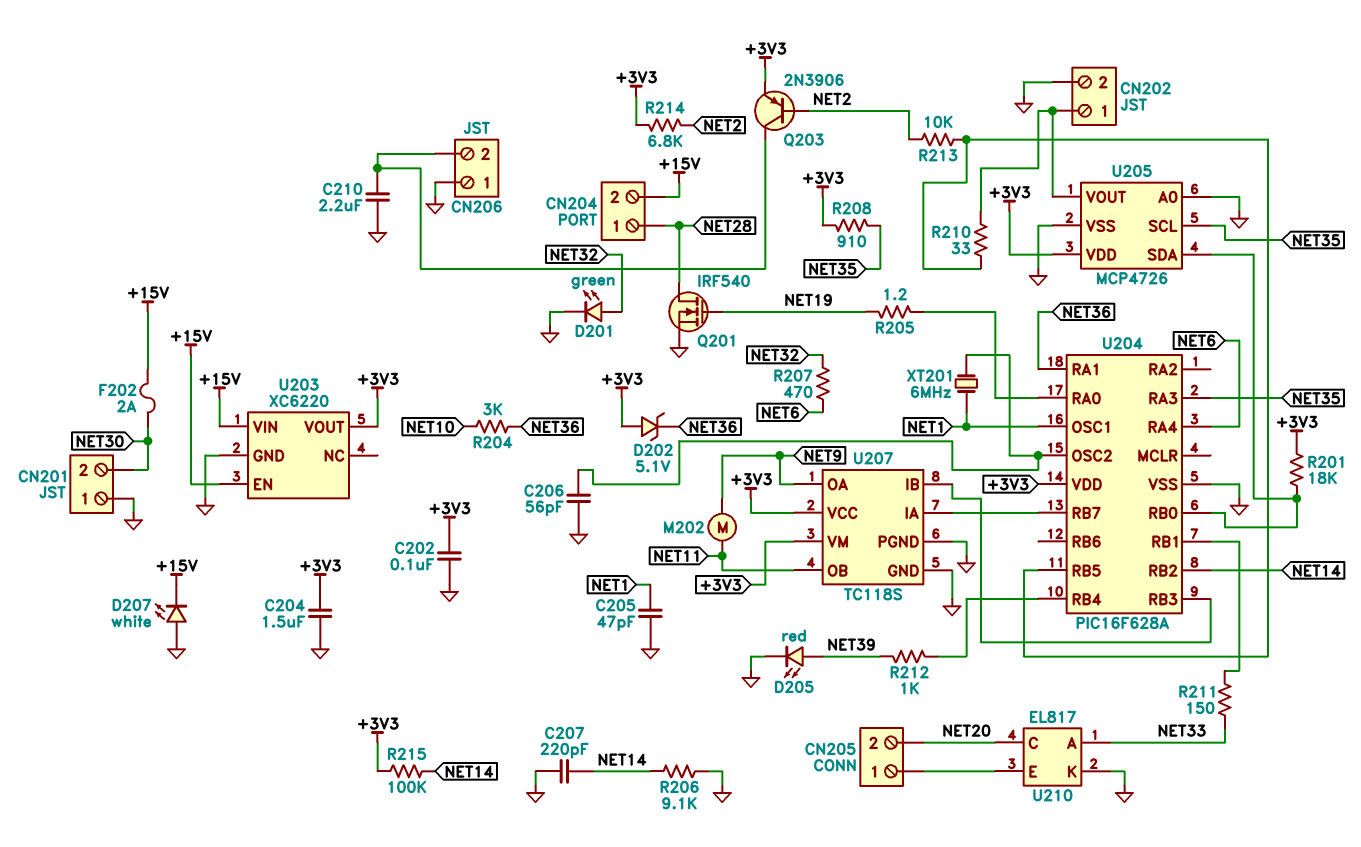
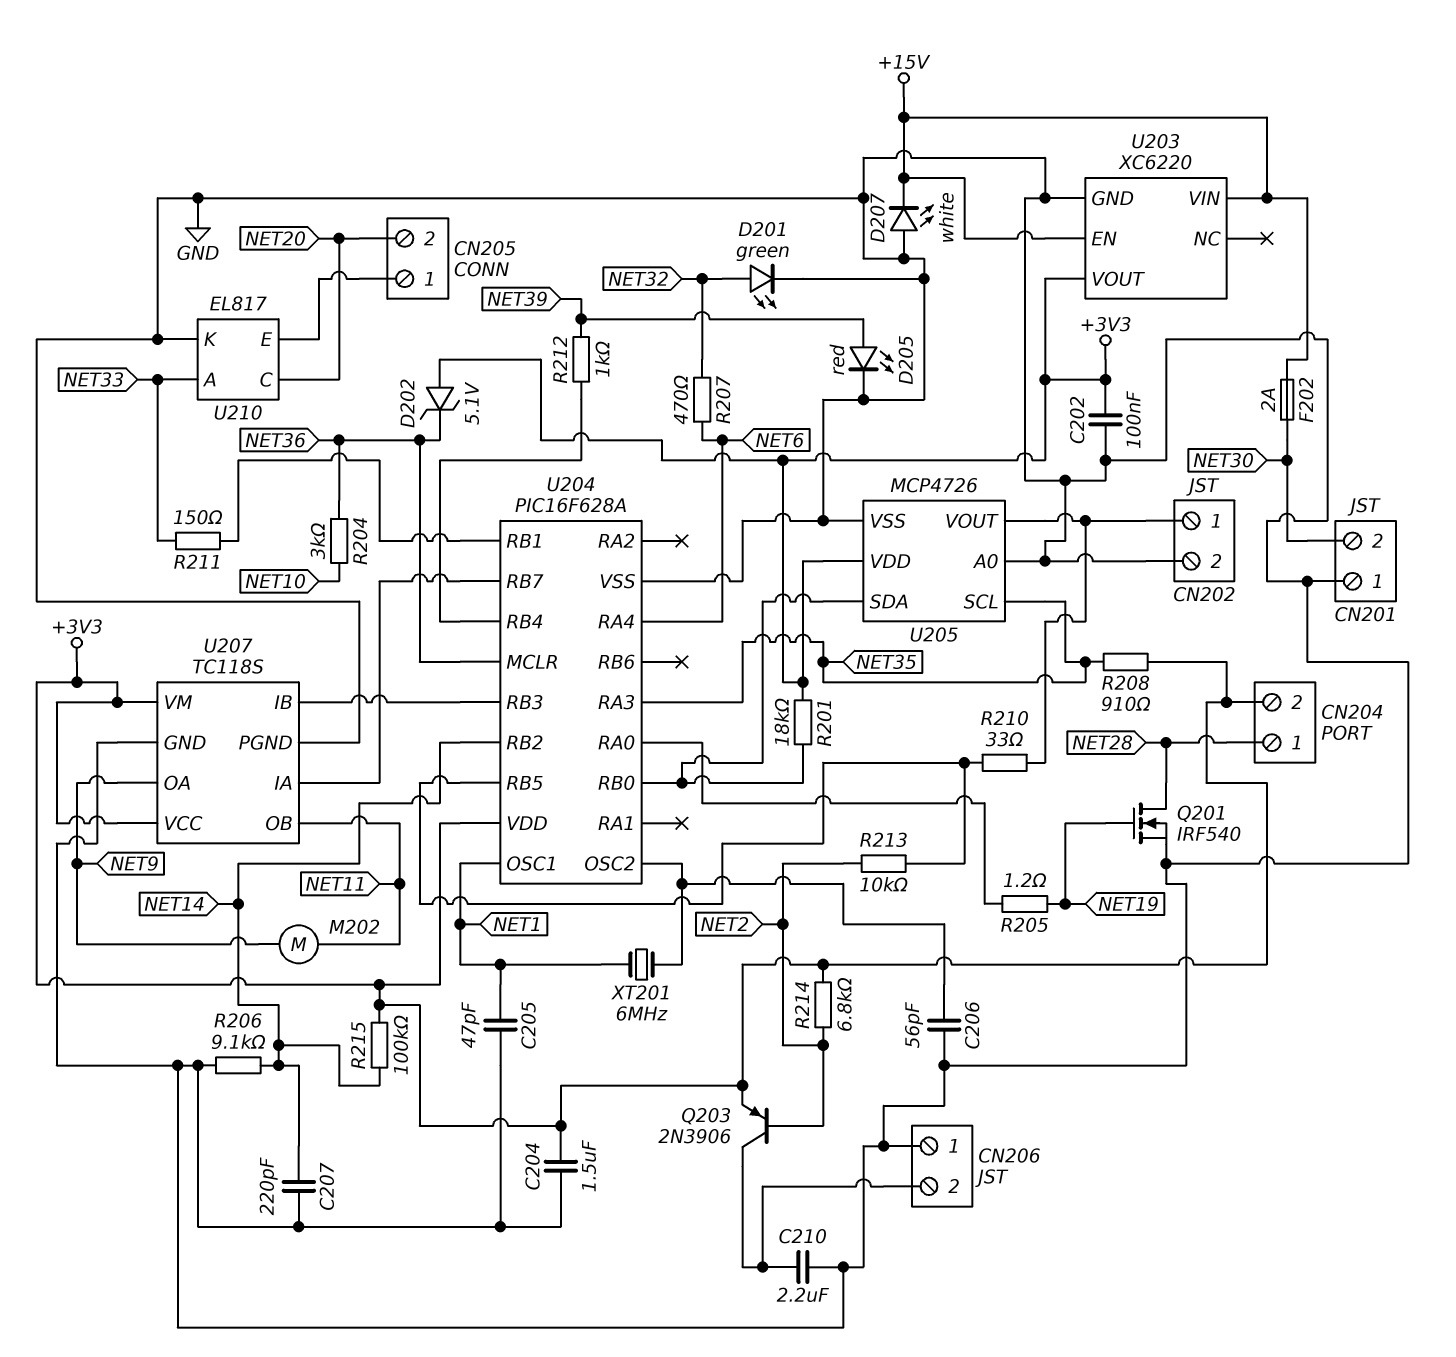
CN204 pin 2: +15V -> +3V3
U204 pin MCLR: none -> NET36
U204 pin RA1: NET36 -> none

